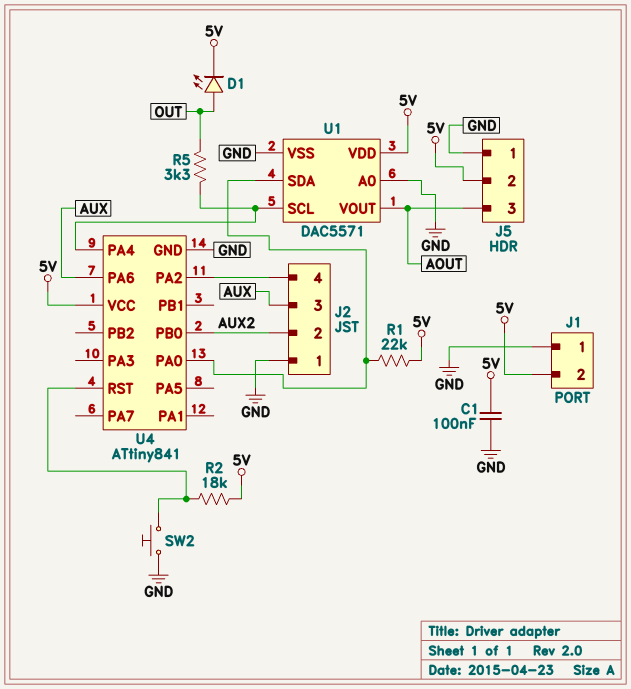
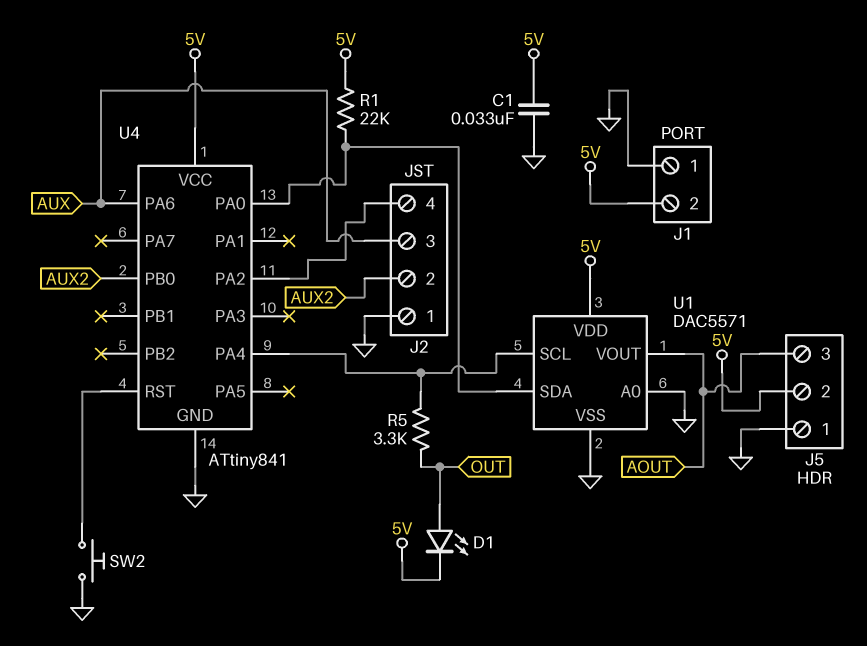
C1: 100nF (5V, GND) -> 33nF (5V, GND)
R2: 18k (5V, U4/RST) -> none

